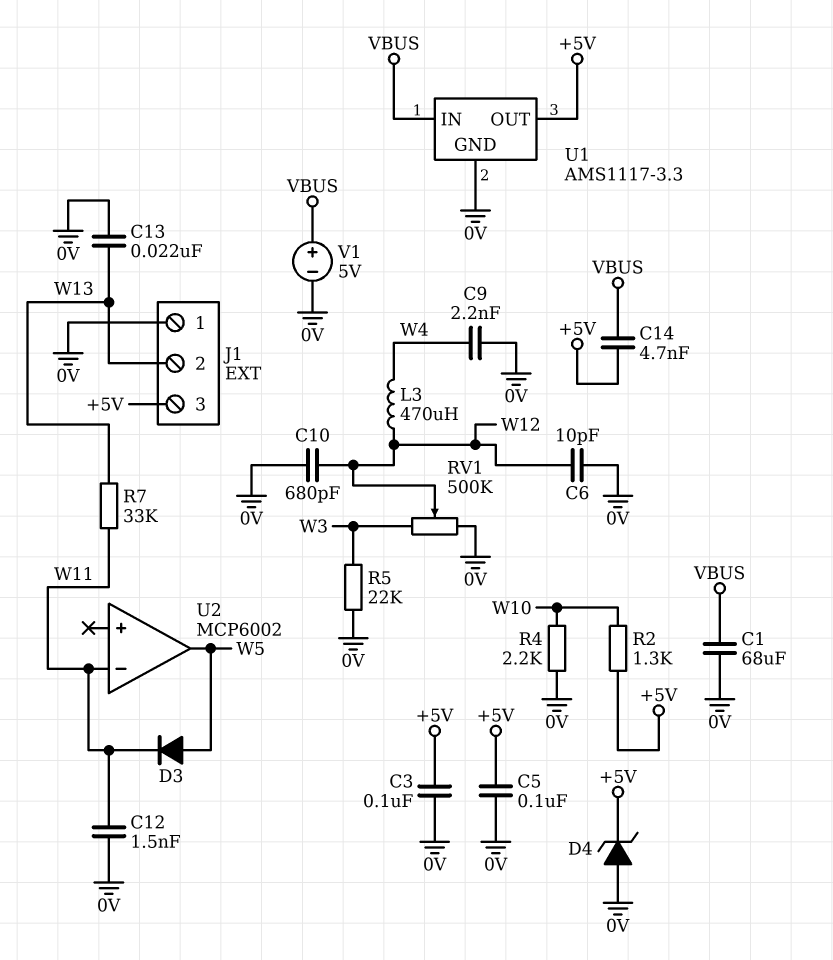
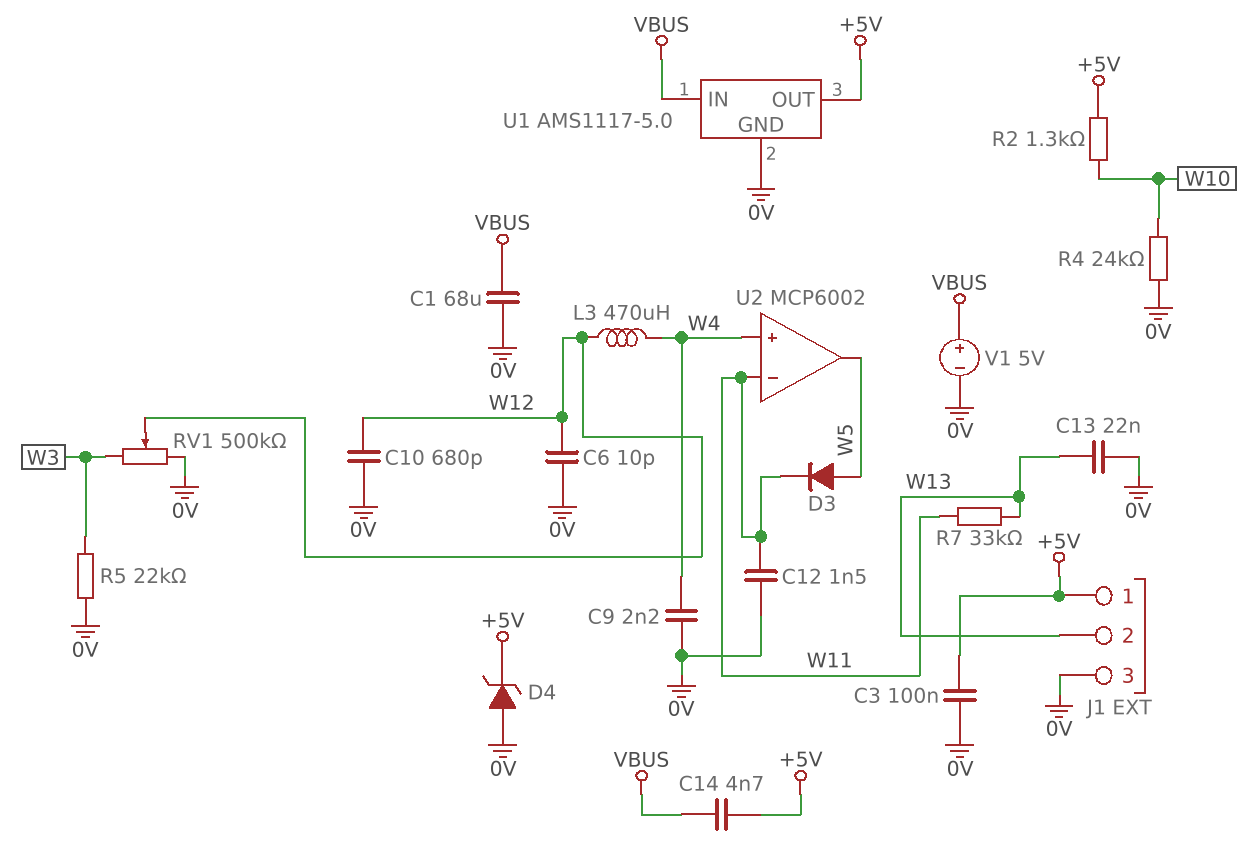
C5: 100nF (+5V, 0V) -> none
J1 pin 1: 0V -> +5V
J1 pin 3: +5V -> 0V
R4: 2.2k (0V, W10) -> 24k (0V, W10)
U1: AMS1117-3.3 -> AMS1117-5.0
U2 pin in+: none -> W4

